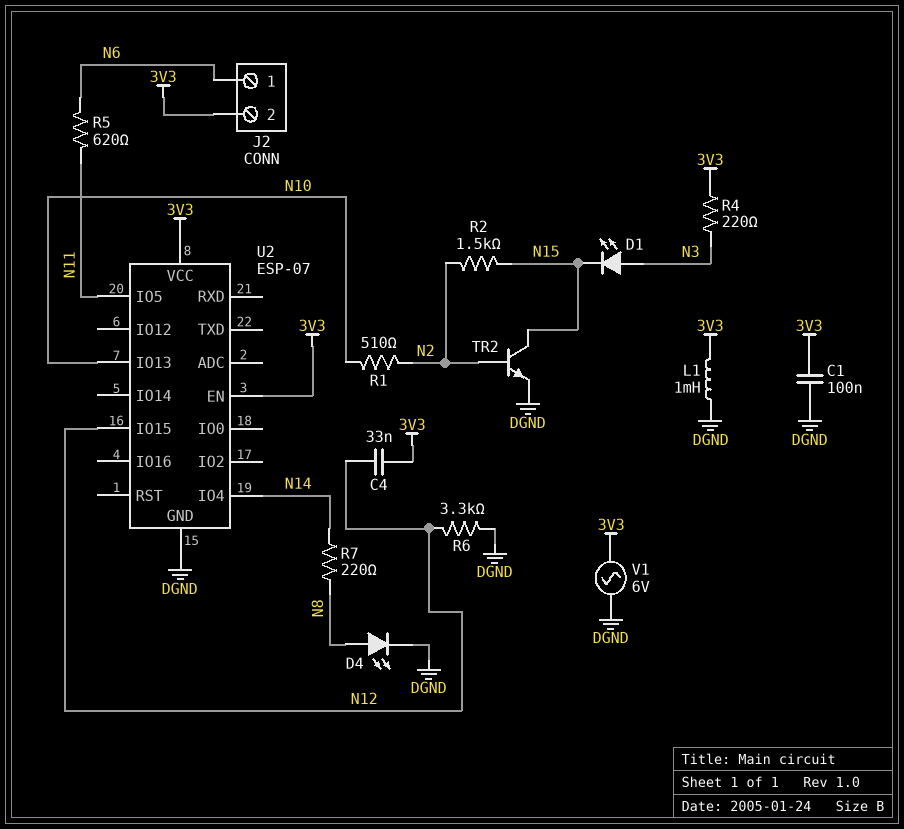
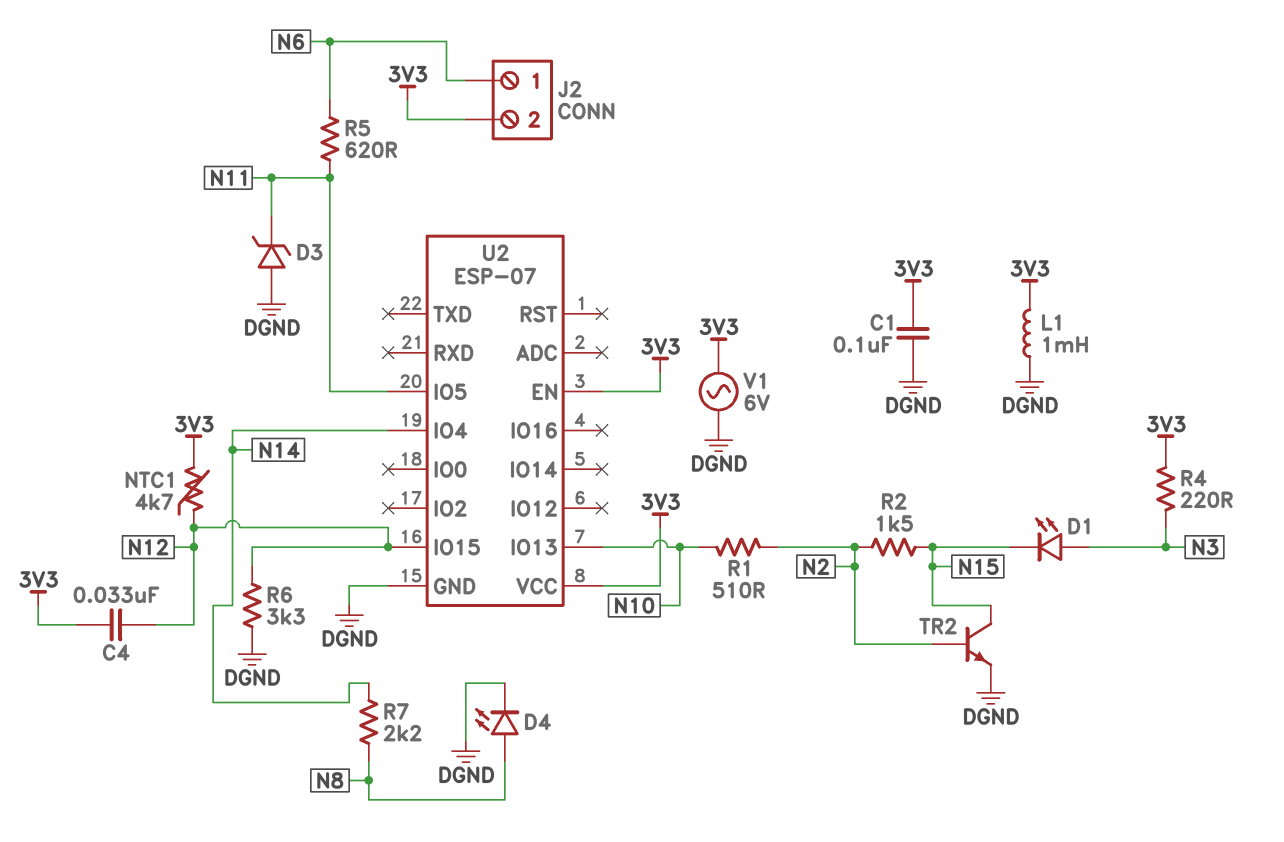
D3: none -> zener (A DGND, K N11)
NTC1: none -> 4.7k (3V3, N12)
R7: 220 (N8, N14) -> 2.2k (N8, N14)

